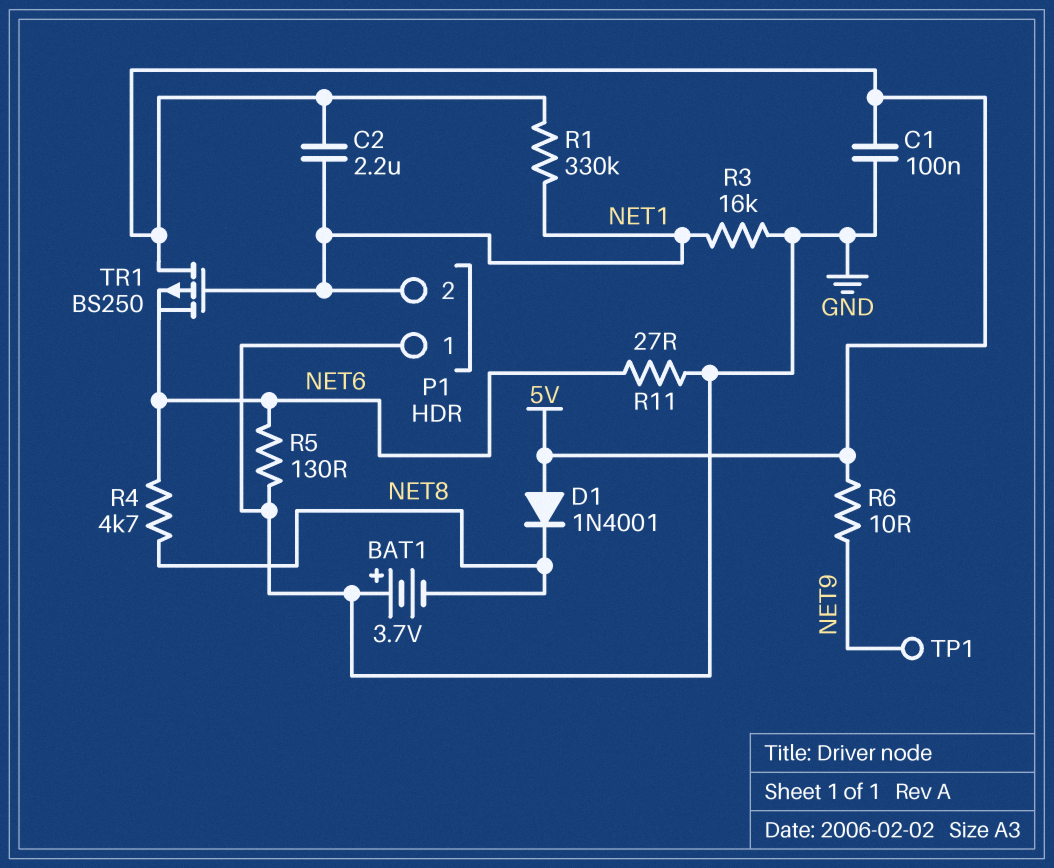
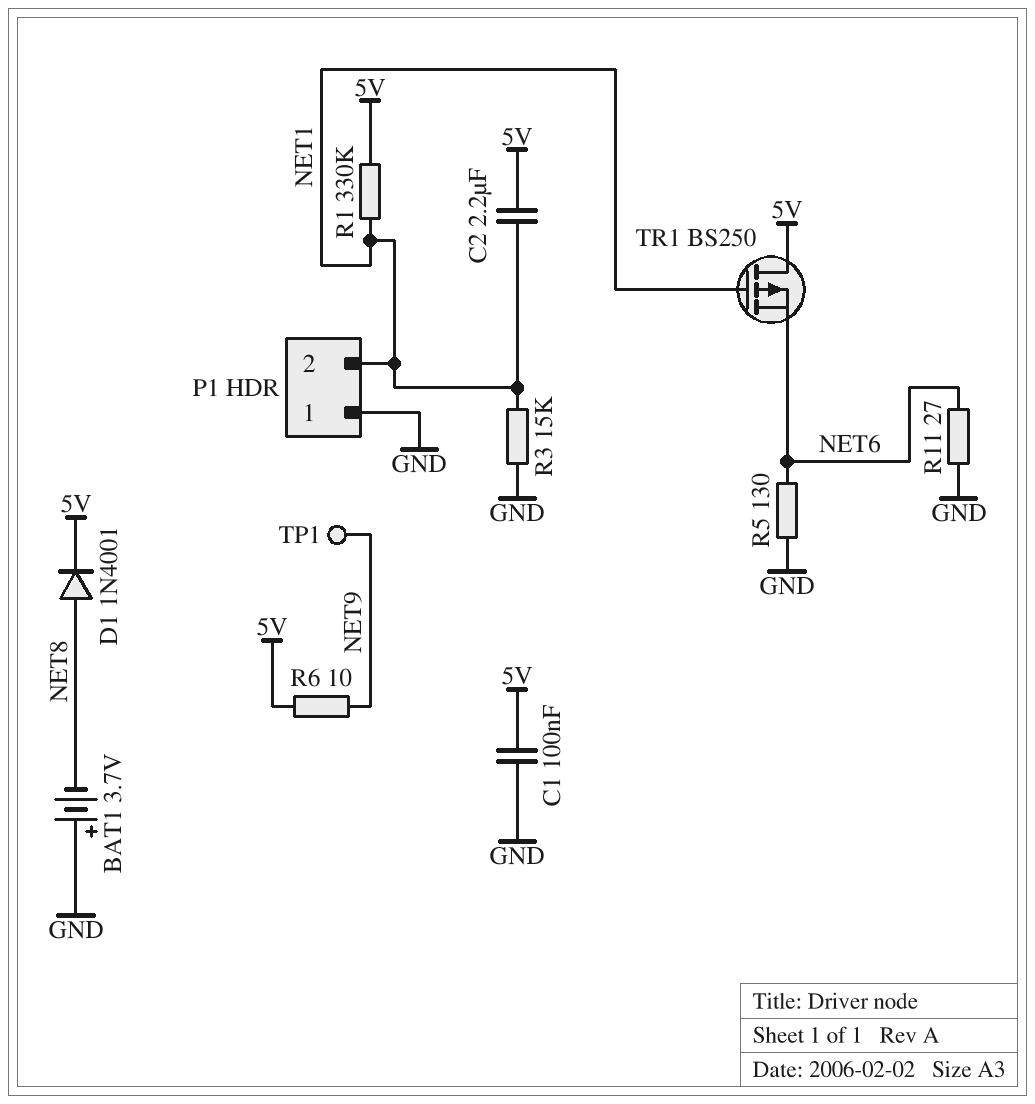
D1: diode 1N4001 (A 5V, K NET8) -> diode 1N4001 (A NET8, K 5V)
R3: 16k (GND, NET1) -> 15k (GND, NET1)
R4: 4.7k (NET6, NET8) -> none

